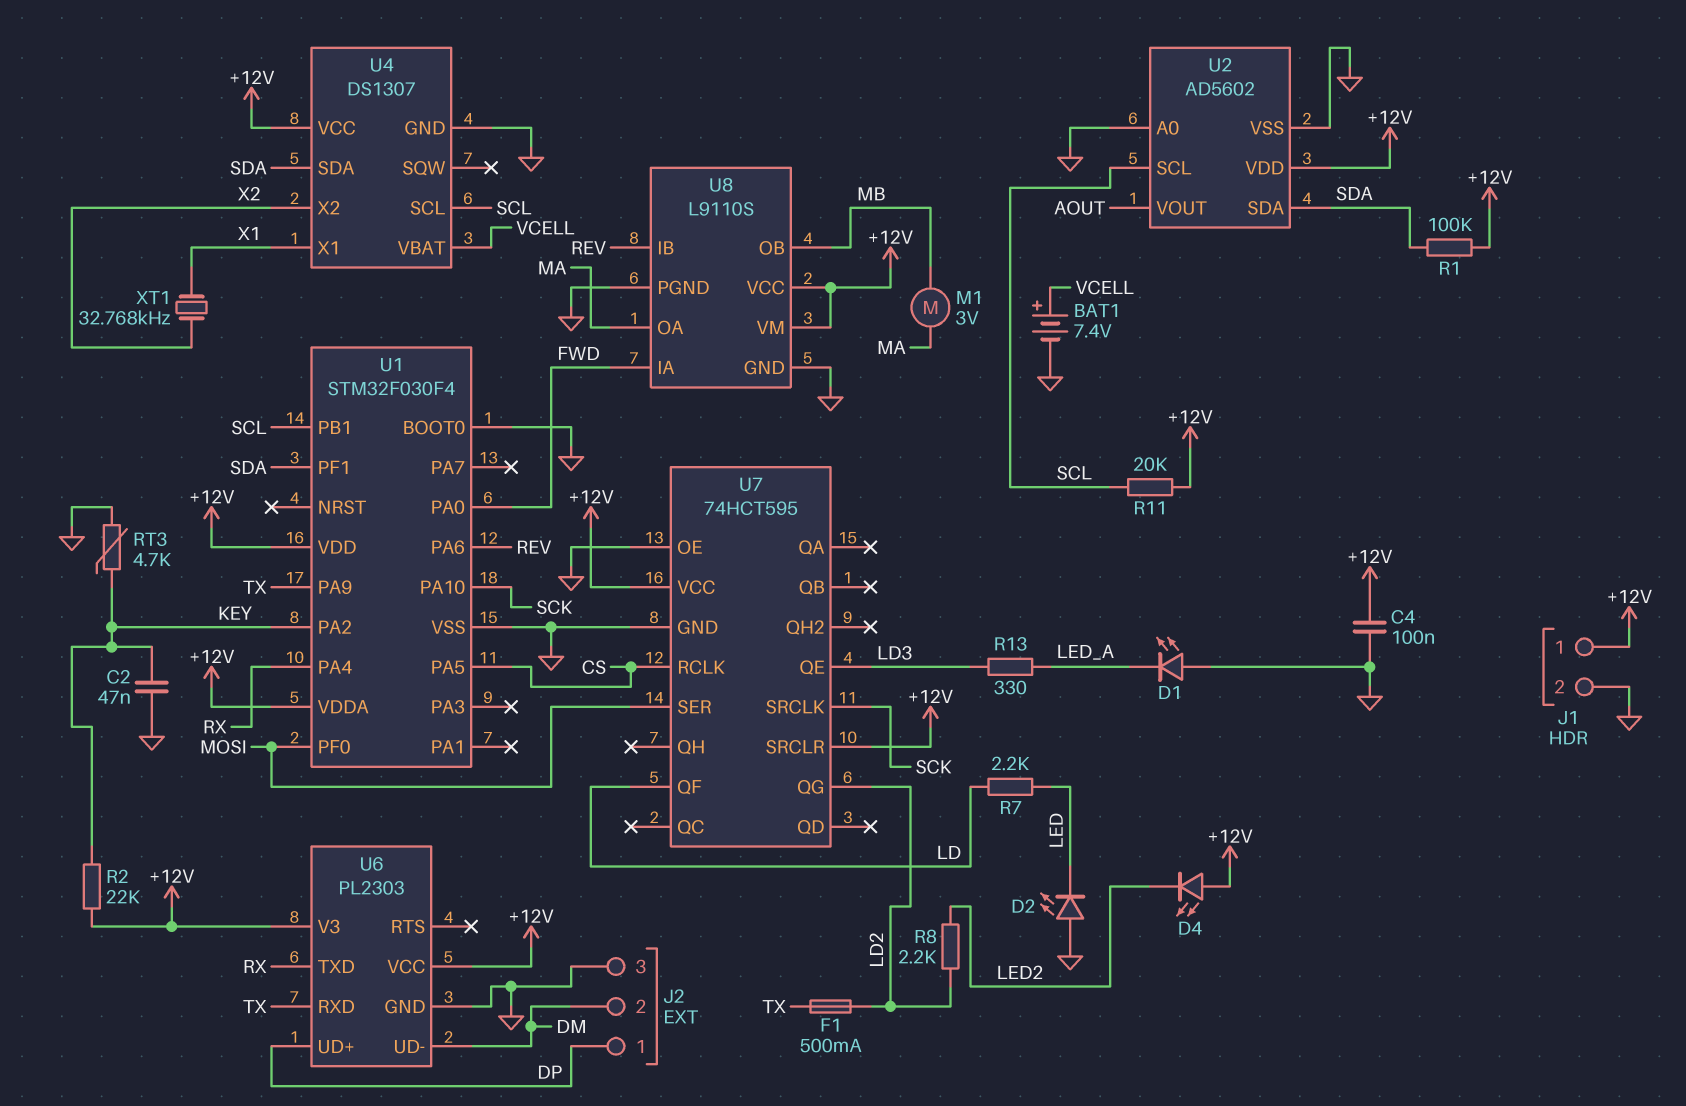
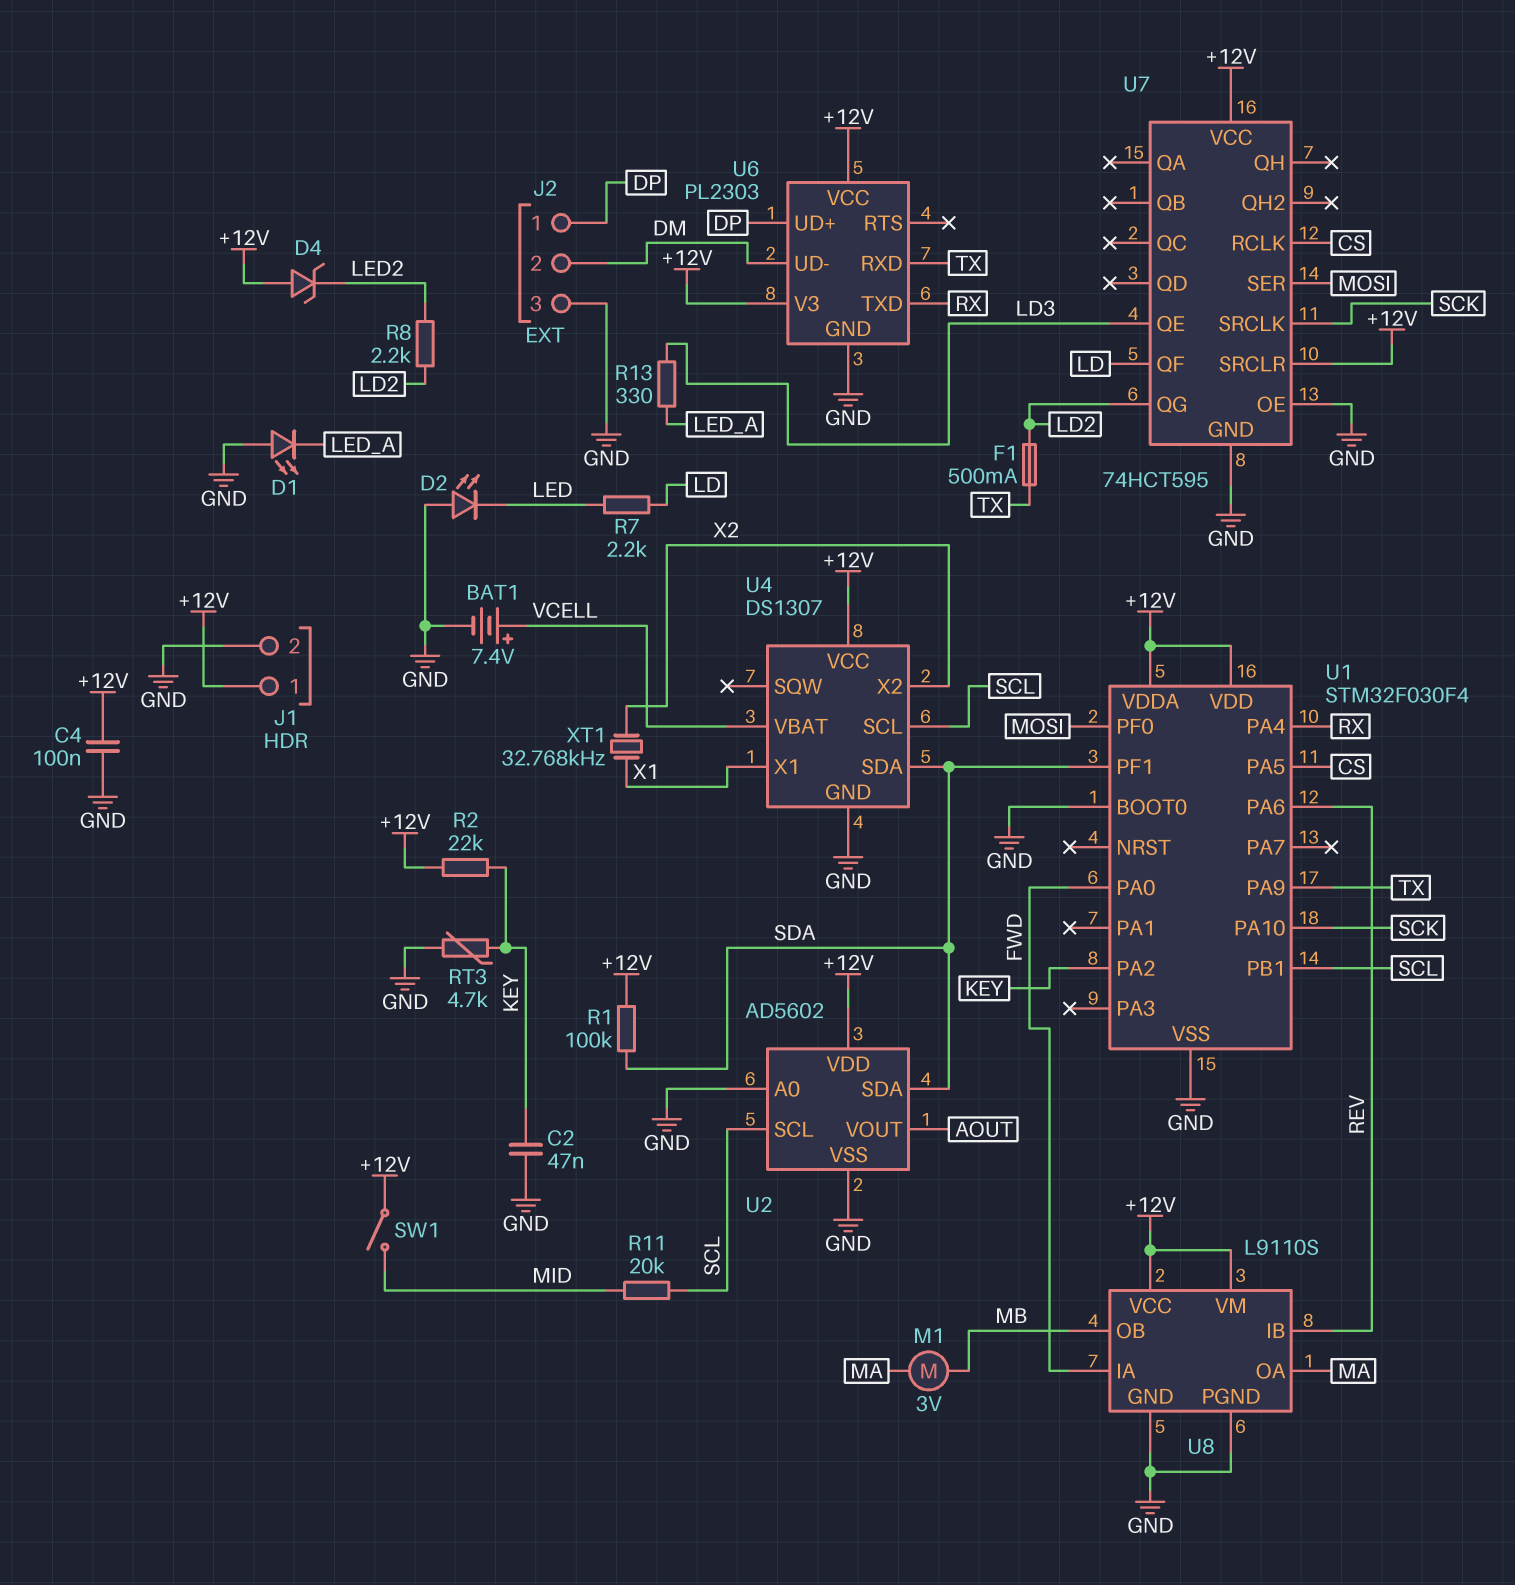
D4: LED (A +12V, K LED2) -> zener (A +12V, K LED2)
R11: 20k (+12V, SCL) -> 20k (MID, SCL)
SW1: none -> switch (+12V, MID)

